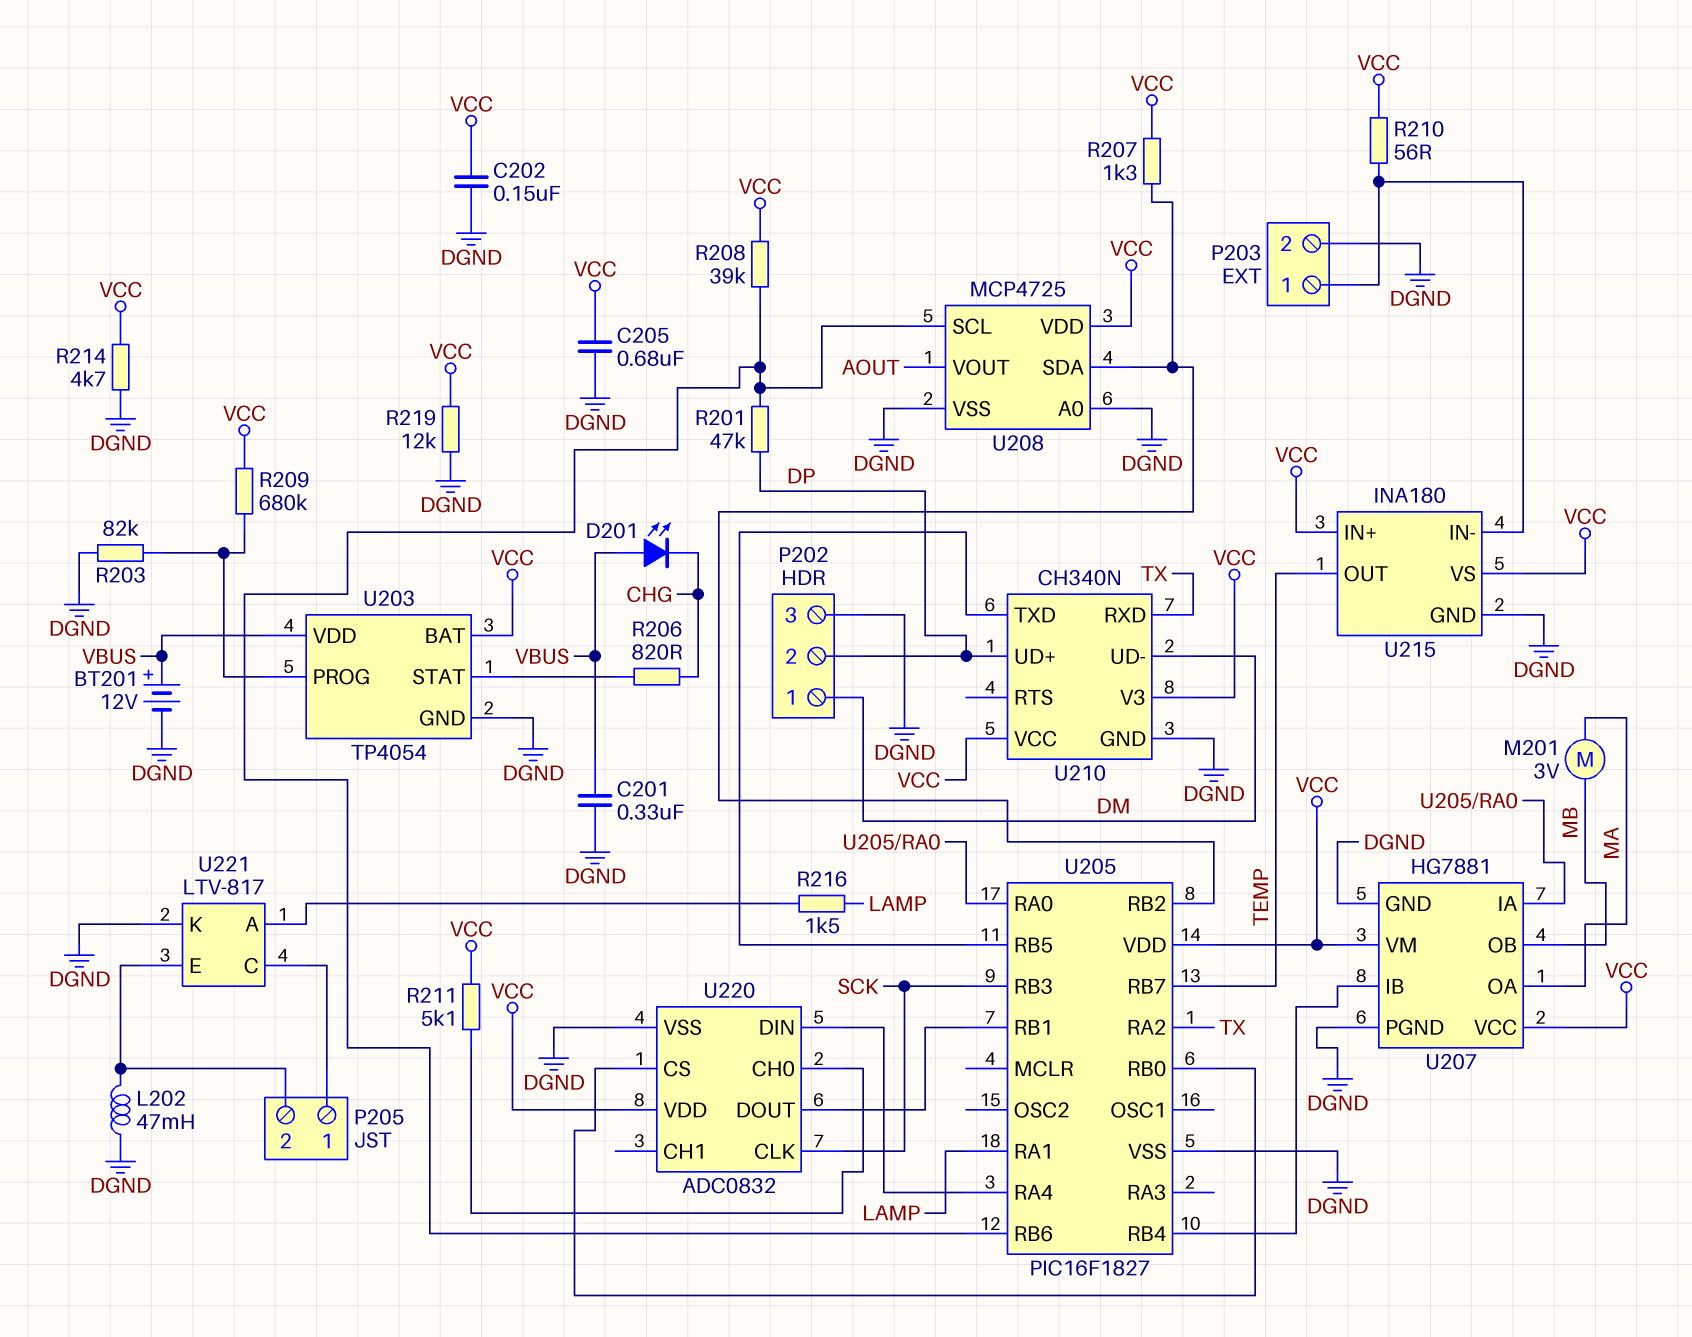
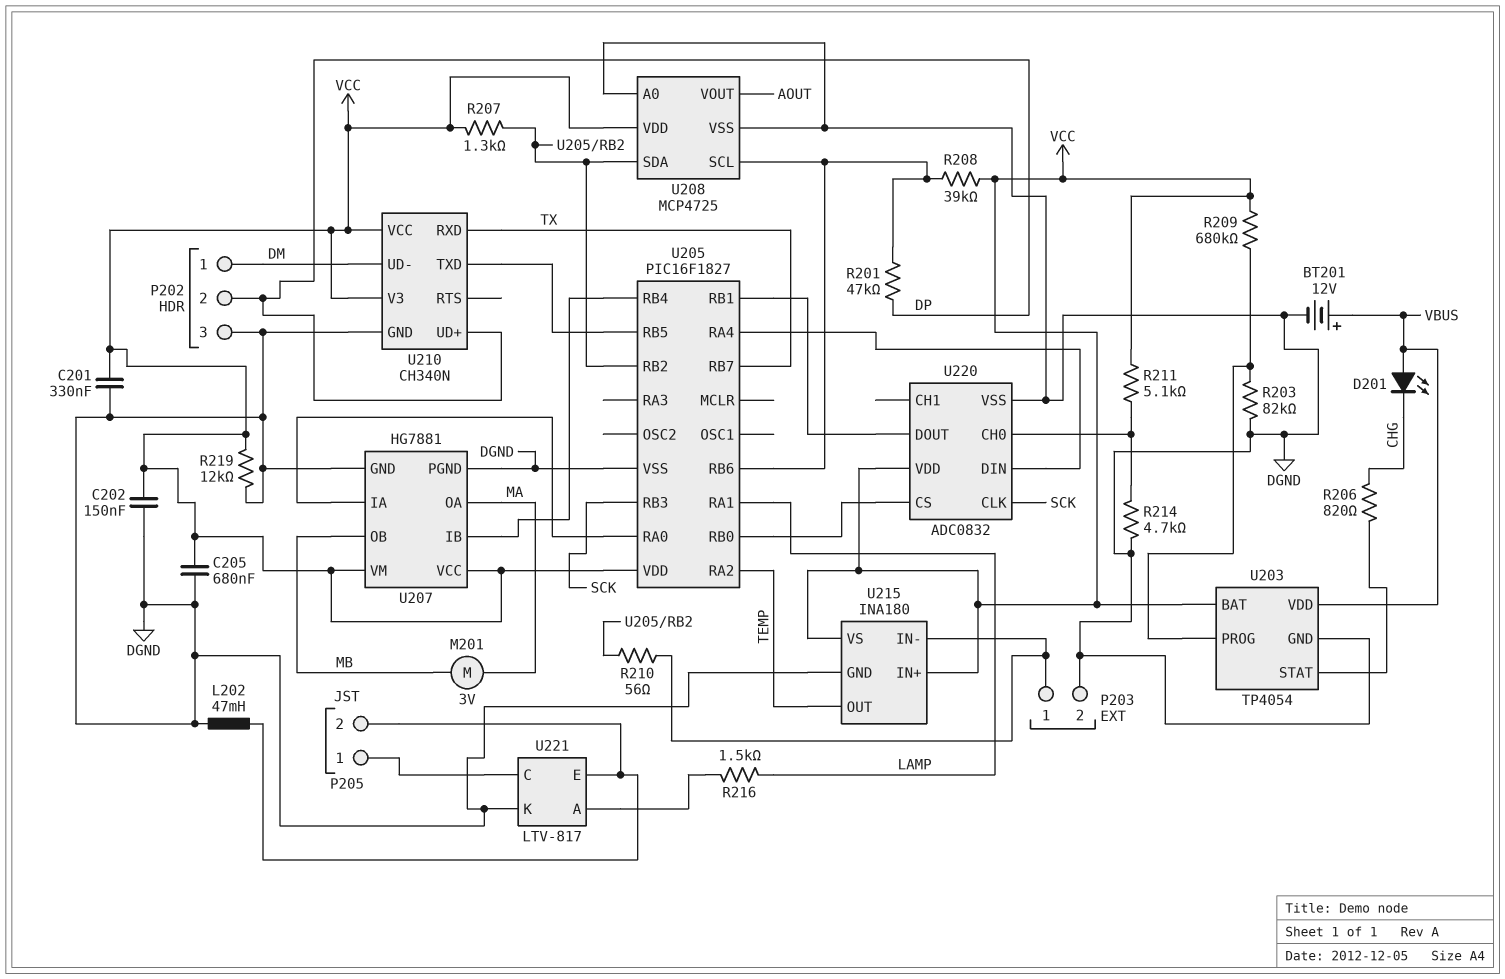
C201: 330nF (DGND, VBUS) -> 330nF (DGND, VCC)
R210: 56 (P203/1, VCC) -> 56 (P203/1, U205/RB2)
R214: 4.7k (DGND, VCC) -> 4.7k (DGND, U220/CH0)
U205 pin RA2: TX -> TEMP
U205 pin RB7: TEMP -> TX

